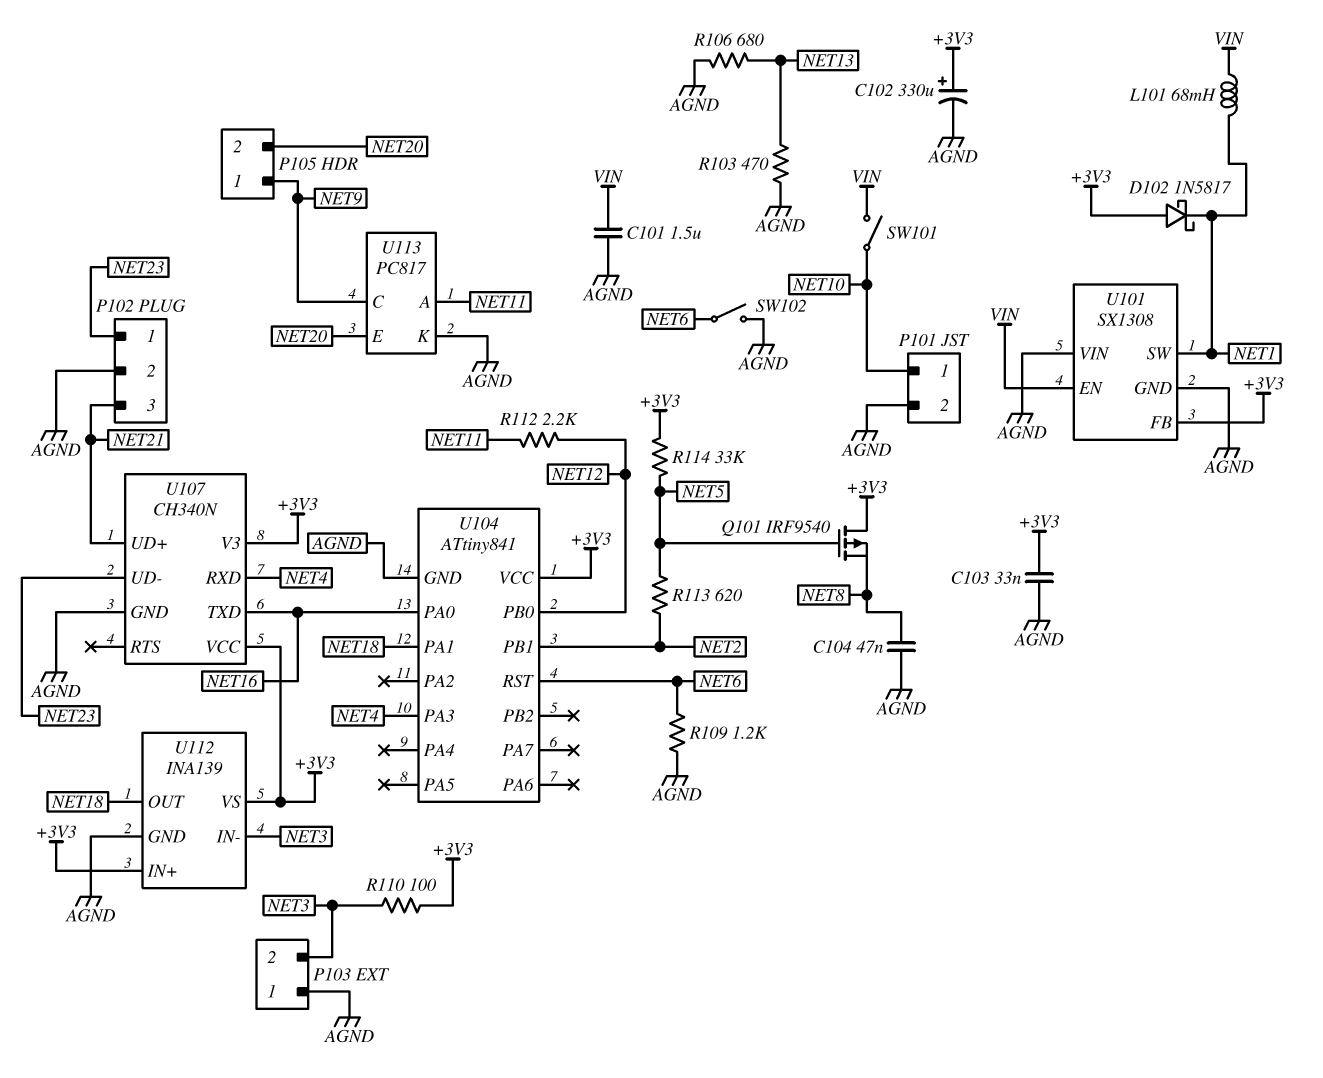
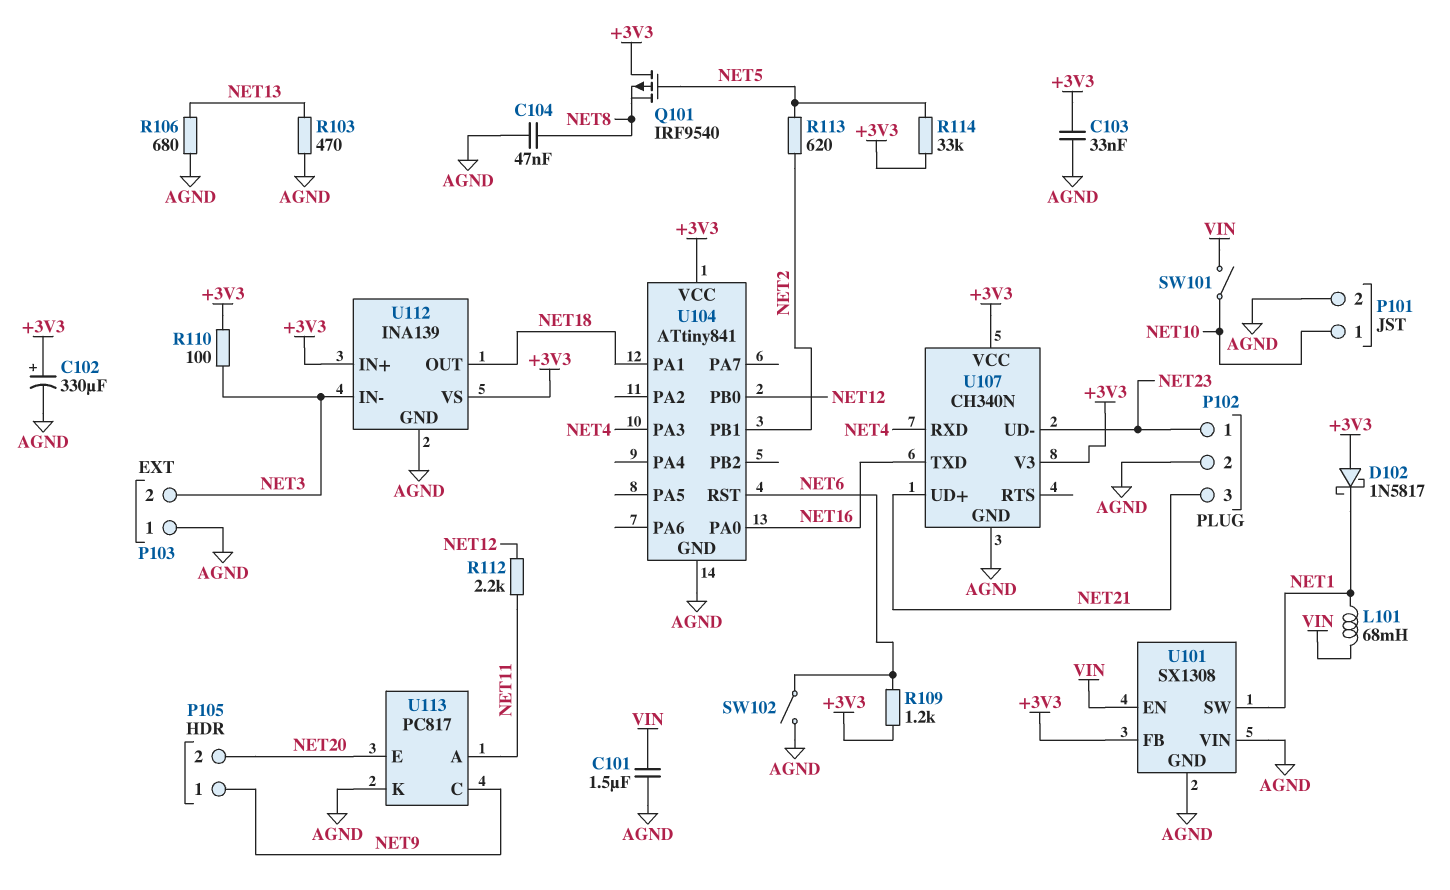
R109: 1.2k (AGND, NET6) -> 1.2k (+3V3, NET6)

